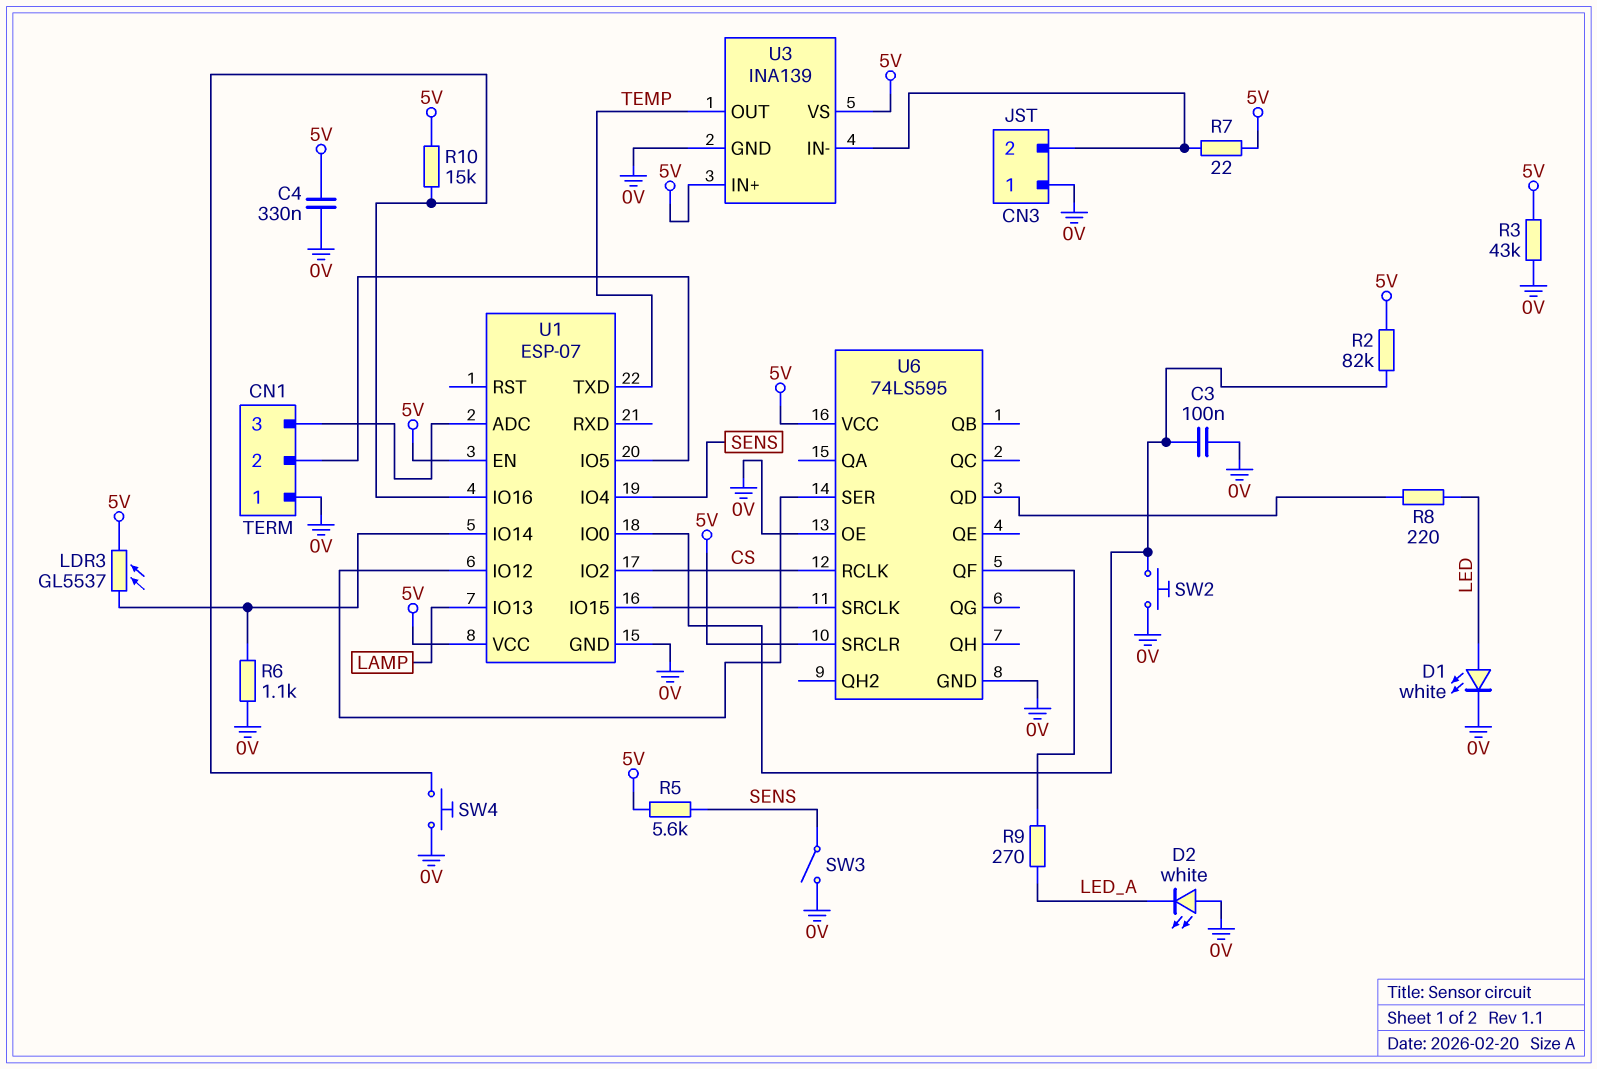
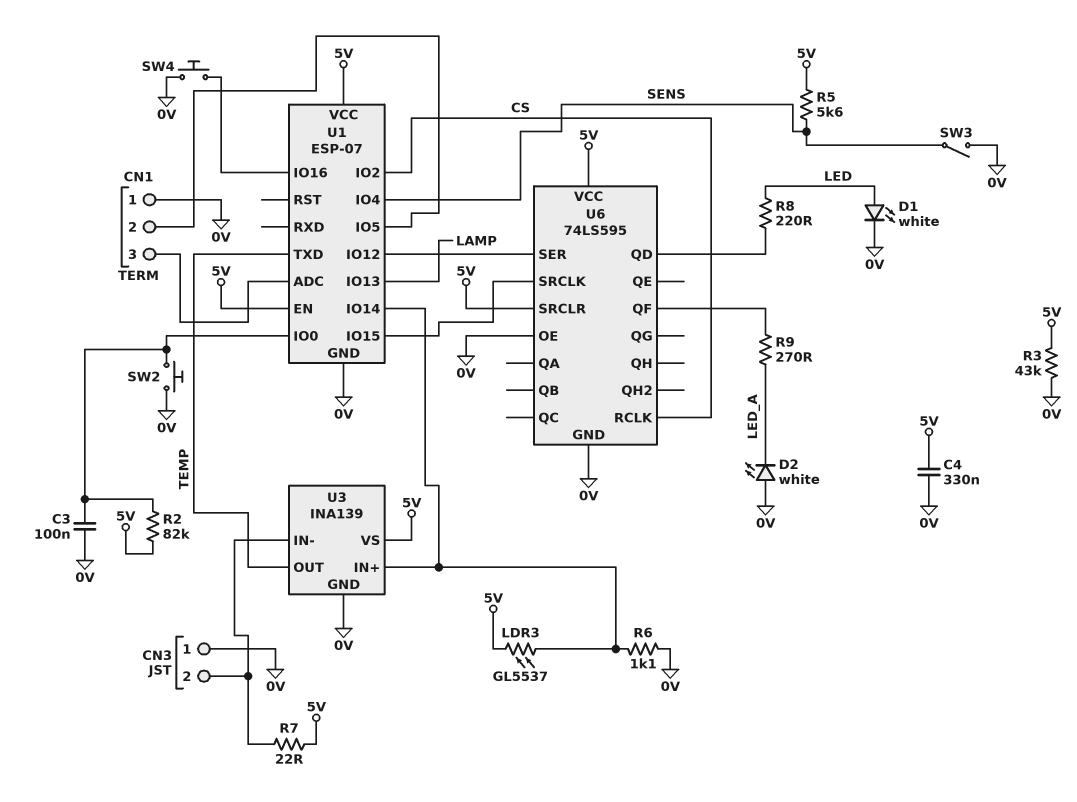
R10: 15k (5V, U1/IO16) -> none
U3 pin IN+: 5V -> U1/IO14

